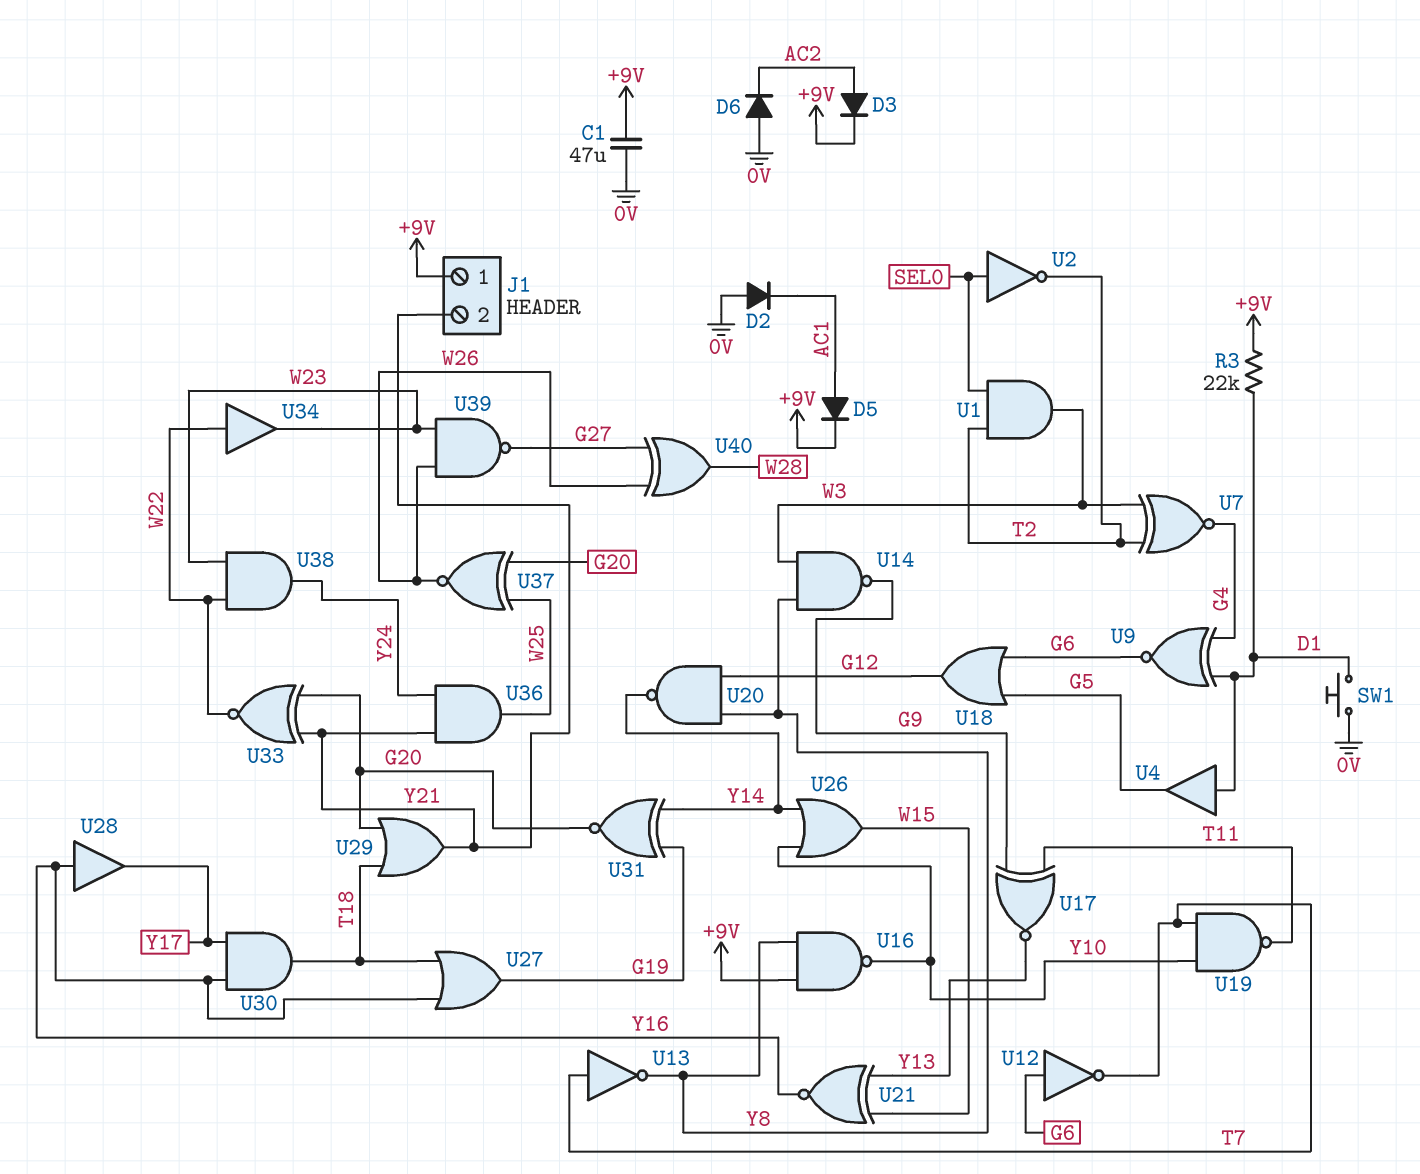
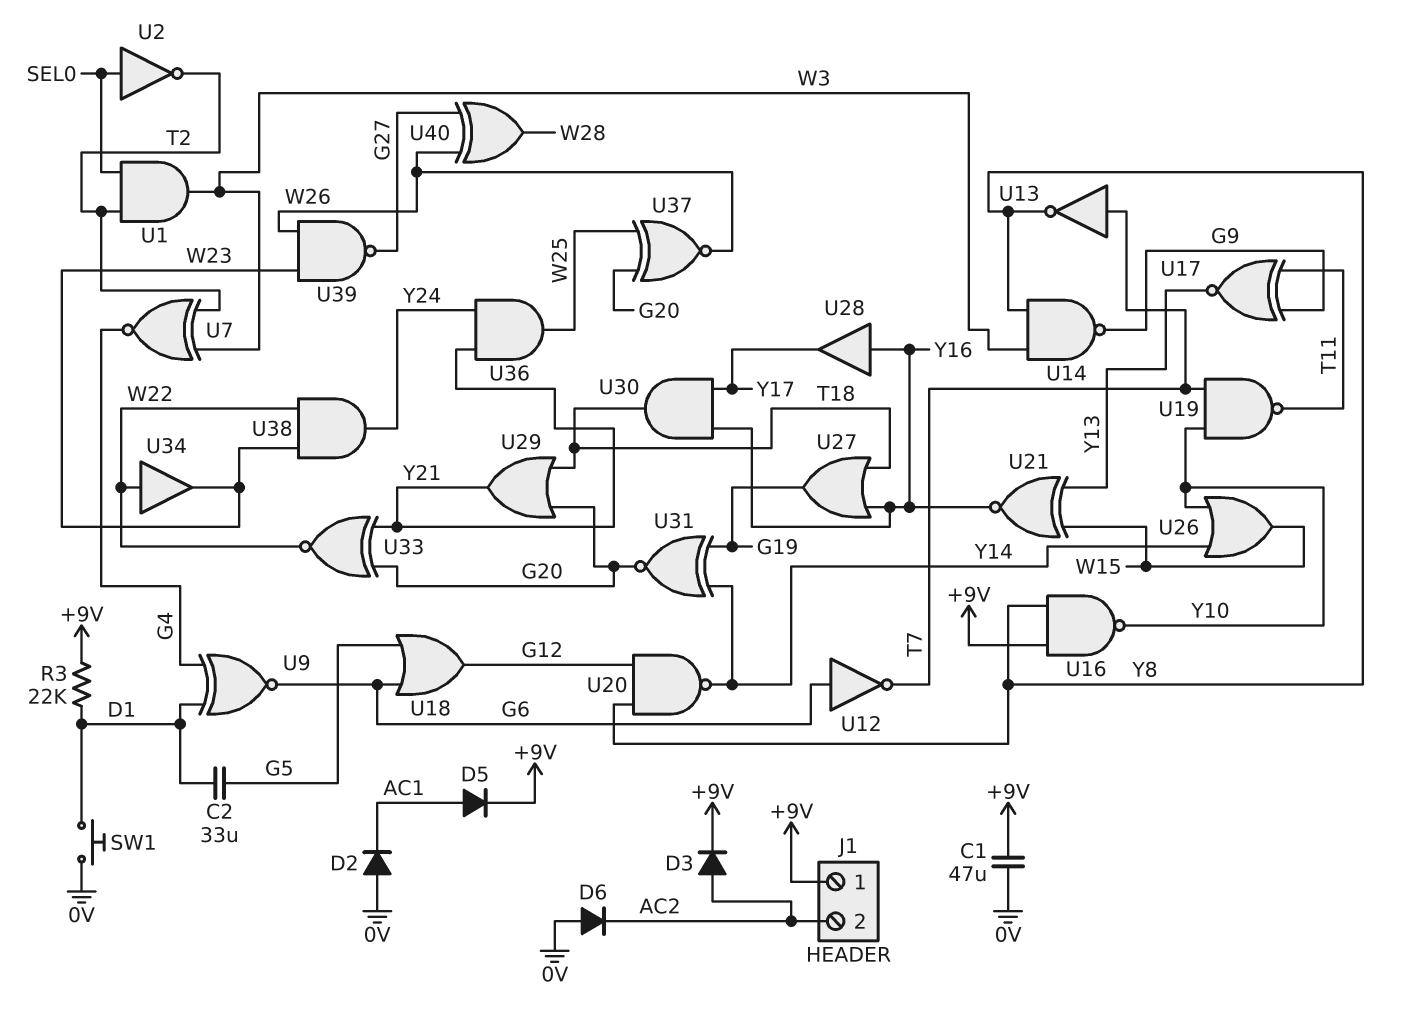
C2: none -> 33uF (D1, G5)
J1 pin 2: Y21 -> AC2
U4: buffer (in D1, out G5) -> none

